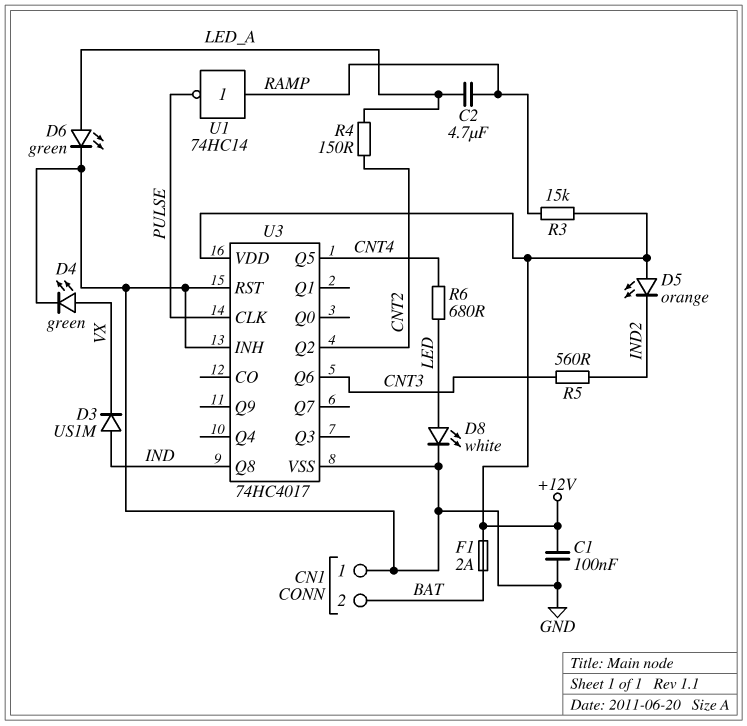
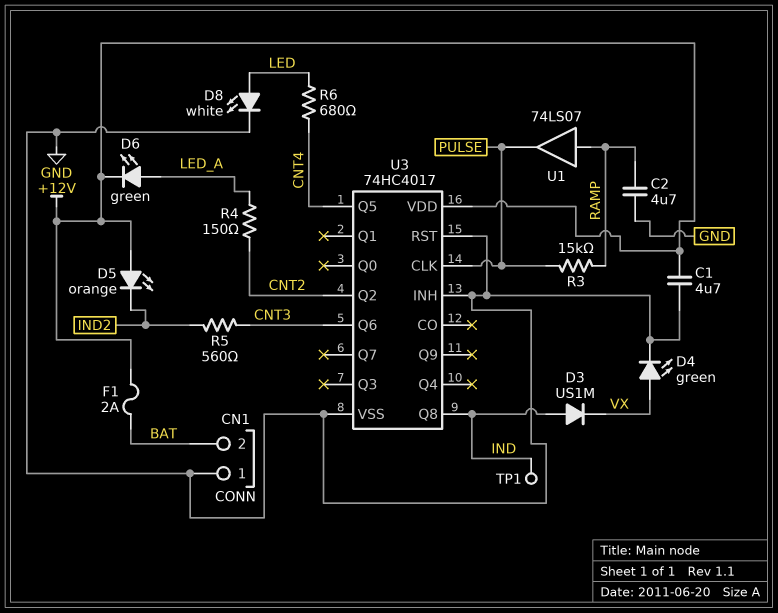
C1: 100nF (+12V, GND) -> 4.7uF (+12V, GND)
C2: 4.7uF (LED_A, RAMP) -> 4.7uF (GND, RAMP)
D6: LED green (A LED_A, K GND) -> LED green (A LED_A, K +12V)
R3: 15k (+12V, RAMP) -> 15k (PULSE, RAMP)
TP1: none -> test point (IND)
U1: NOT 74HC14 (in RAMP, out PULSE) -> buffer 74LS07 (in RAMP, out PULSE)

